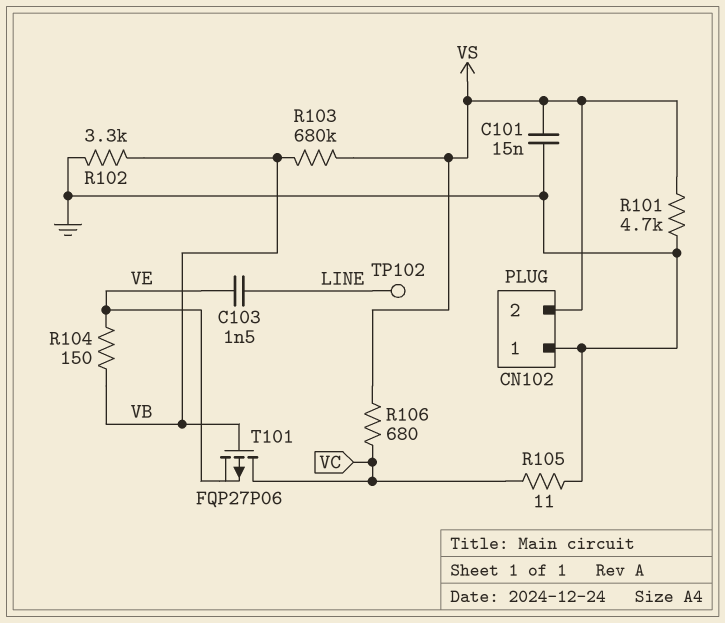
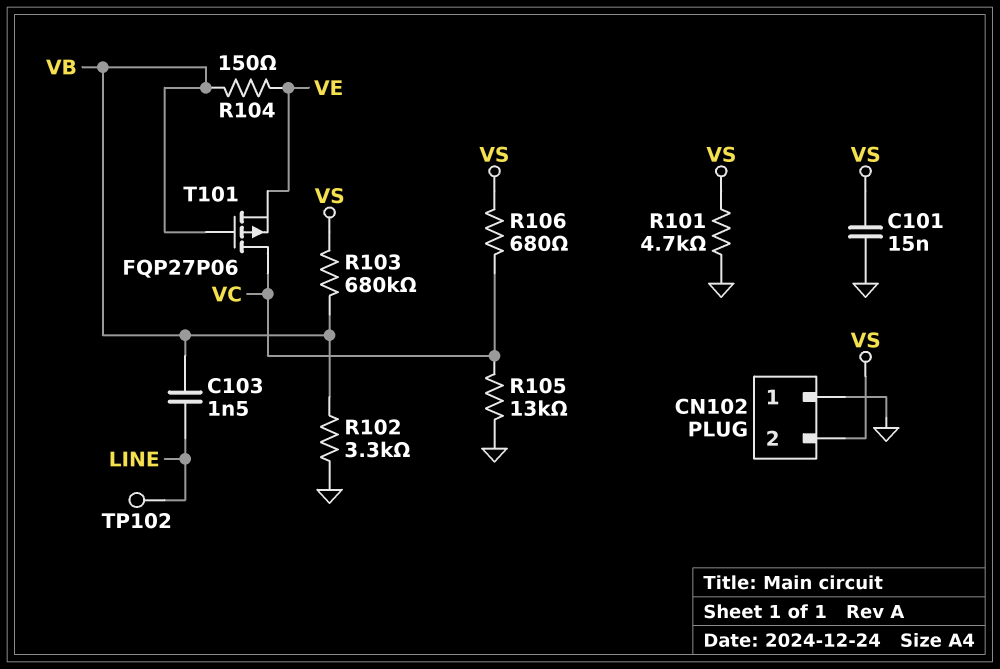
C103: 1.5nF (LINE, VE) -> 1.5nF (LINE, VB)
R105: 11 (GND, VC) -> 13k (GND, VC)

